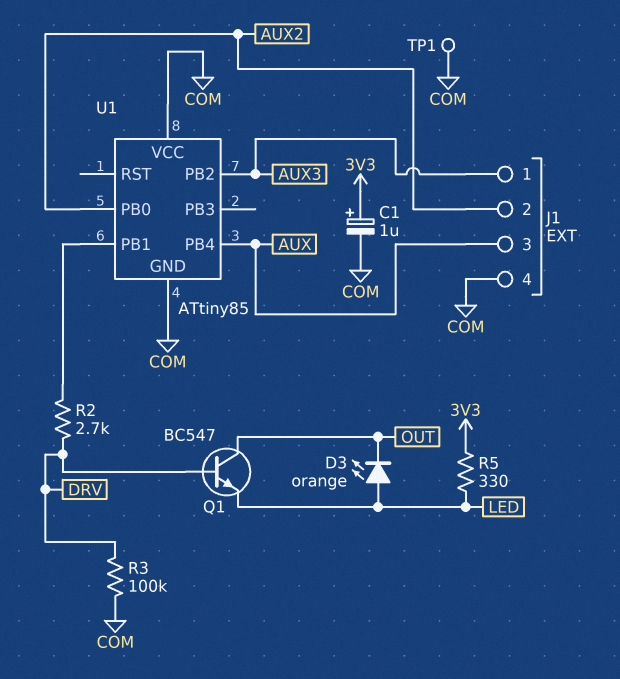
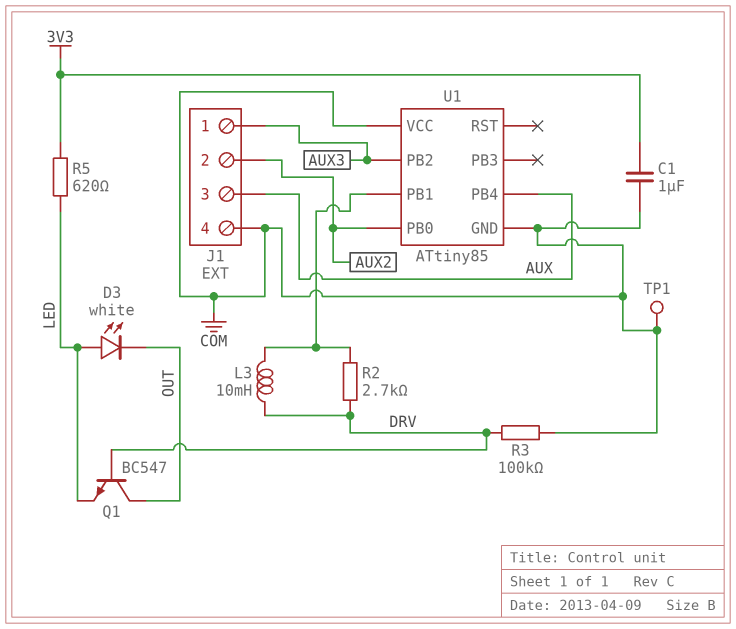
C1: 1uF (plus 3V3, minus COM) -> 1uF (3V3, COM)
D3: LED orange (A LED, K OUT) -> LED white (A LED, K OUT)
L3: none -> 10mH (DRV, U1/PB1)
R5: 330 (3V3, LED) -> 620 (3V3, LED)

